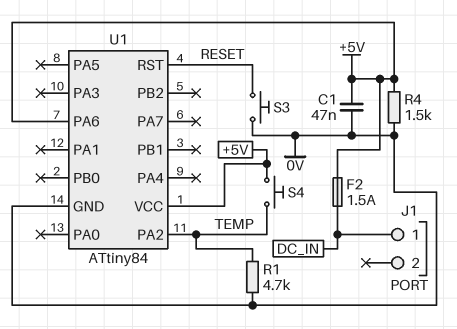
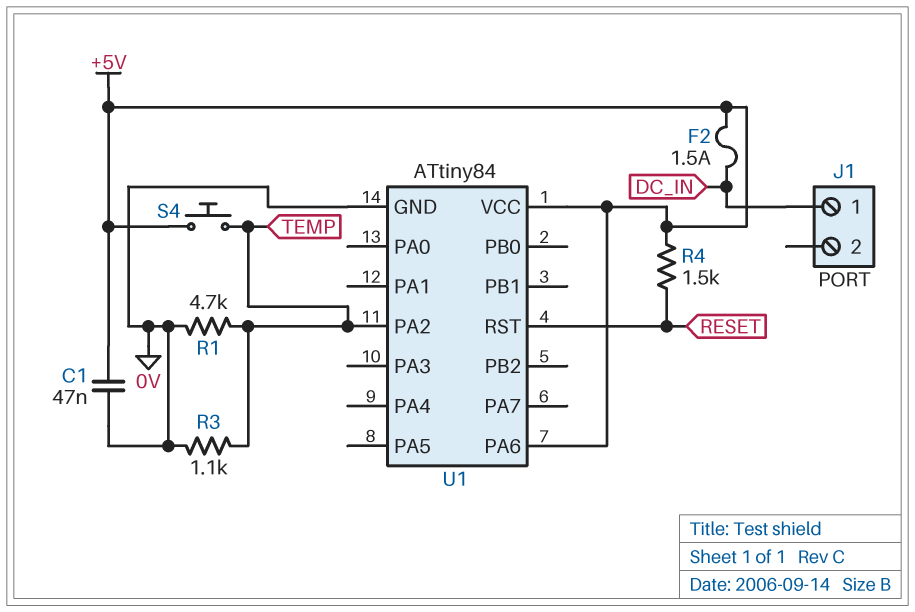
R3: none -> 1.1k (0V, TEMP)
R4: 1.5k (+5V, 0V) -> 1.5k (+5V, RESET)
S3: button (0V, RESET) -> none

